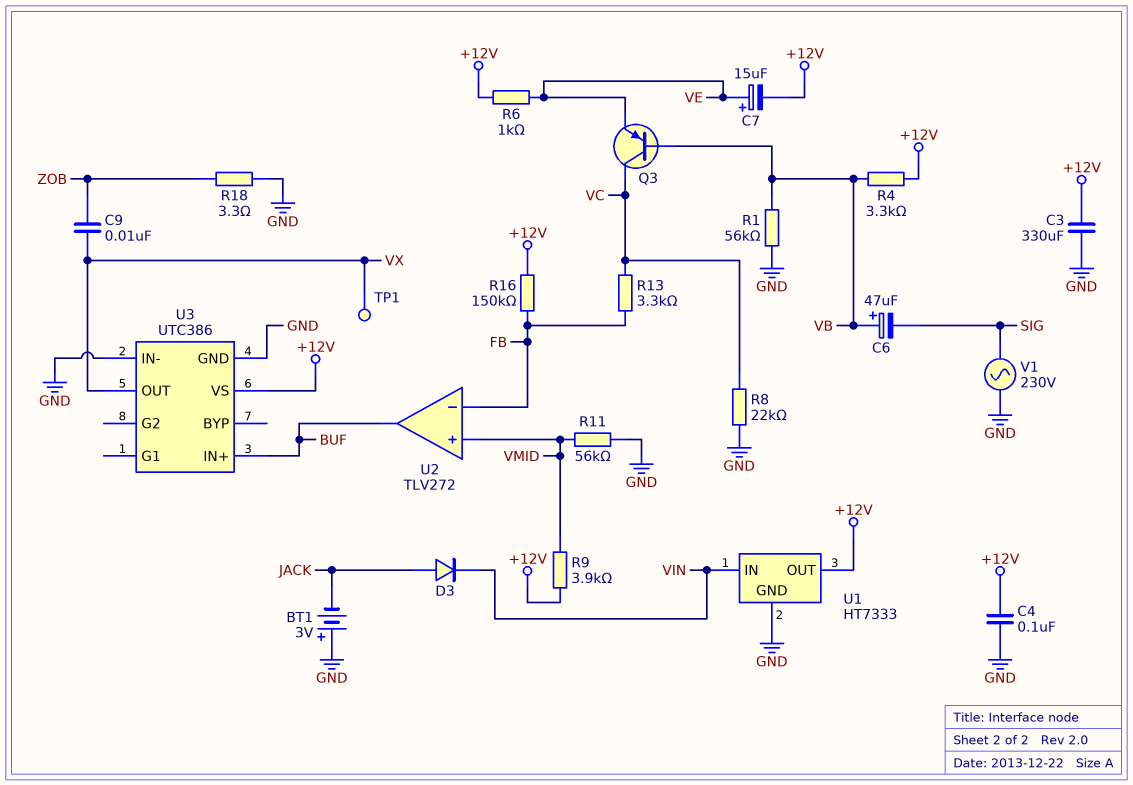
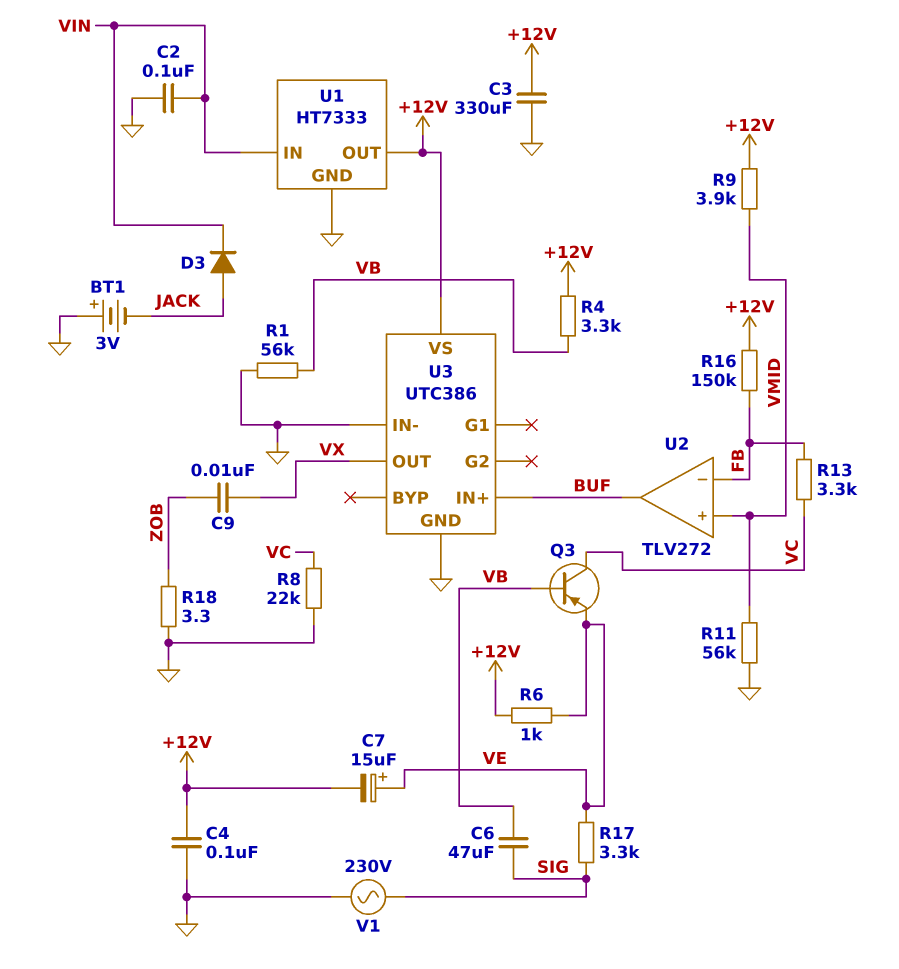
C2: none -> 100nF (GND, VIN)
C6: 47uF (plus VB, minus SIG) -> 47uF (SIG, VB)
R17: none -> 3.3k (SIG, VE)
TP1: test point (VX) -> none

